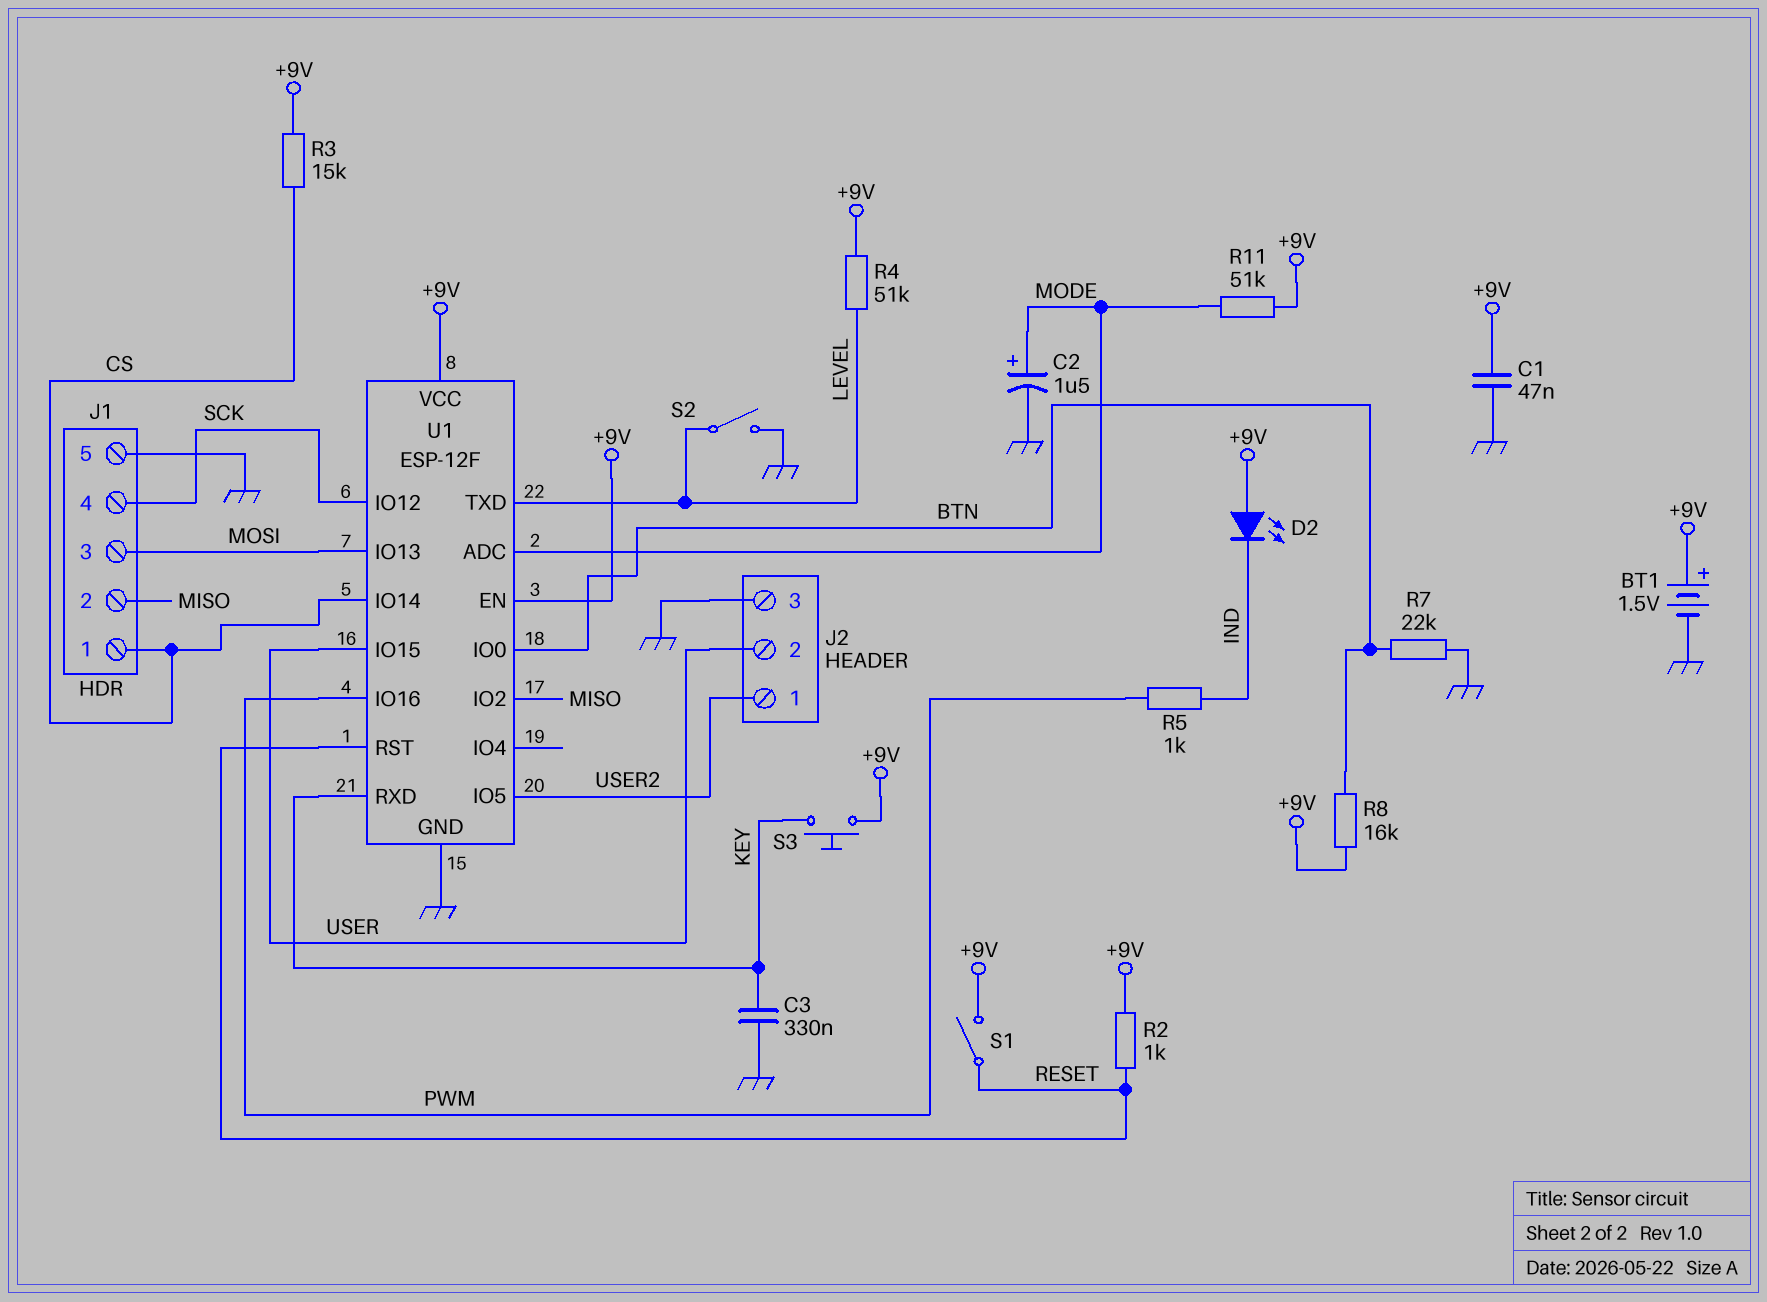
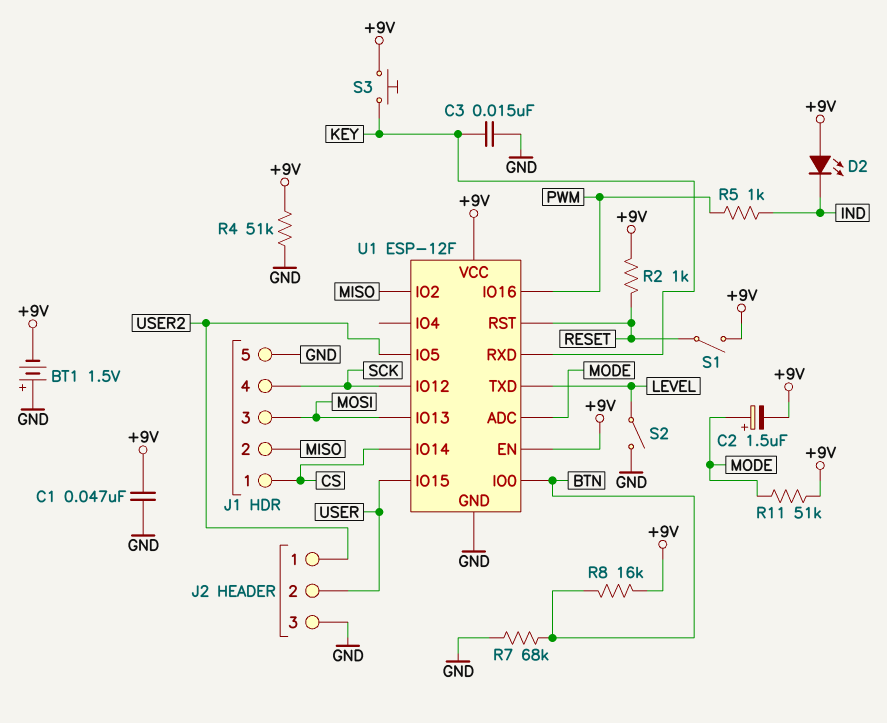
BT1: 1.5V (plus +9V, minus GND) -> 1.5V (plus GND, minus +9V)
C2: 1.5uF (plus MODE, minus GND) -> 1.5uF (plus MODE, minus +9V)
C3: 330nF (GND, KEY) -> 15nF (GND, KEY)
R3: 15k (+9V, CS) -> none
R4: 51k (+9V, LEVEL) -> 51k (+9V, GND)
R7: 22k (BTN, GND) -> 68k (BTN, GND)

